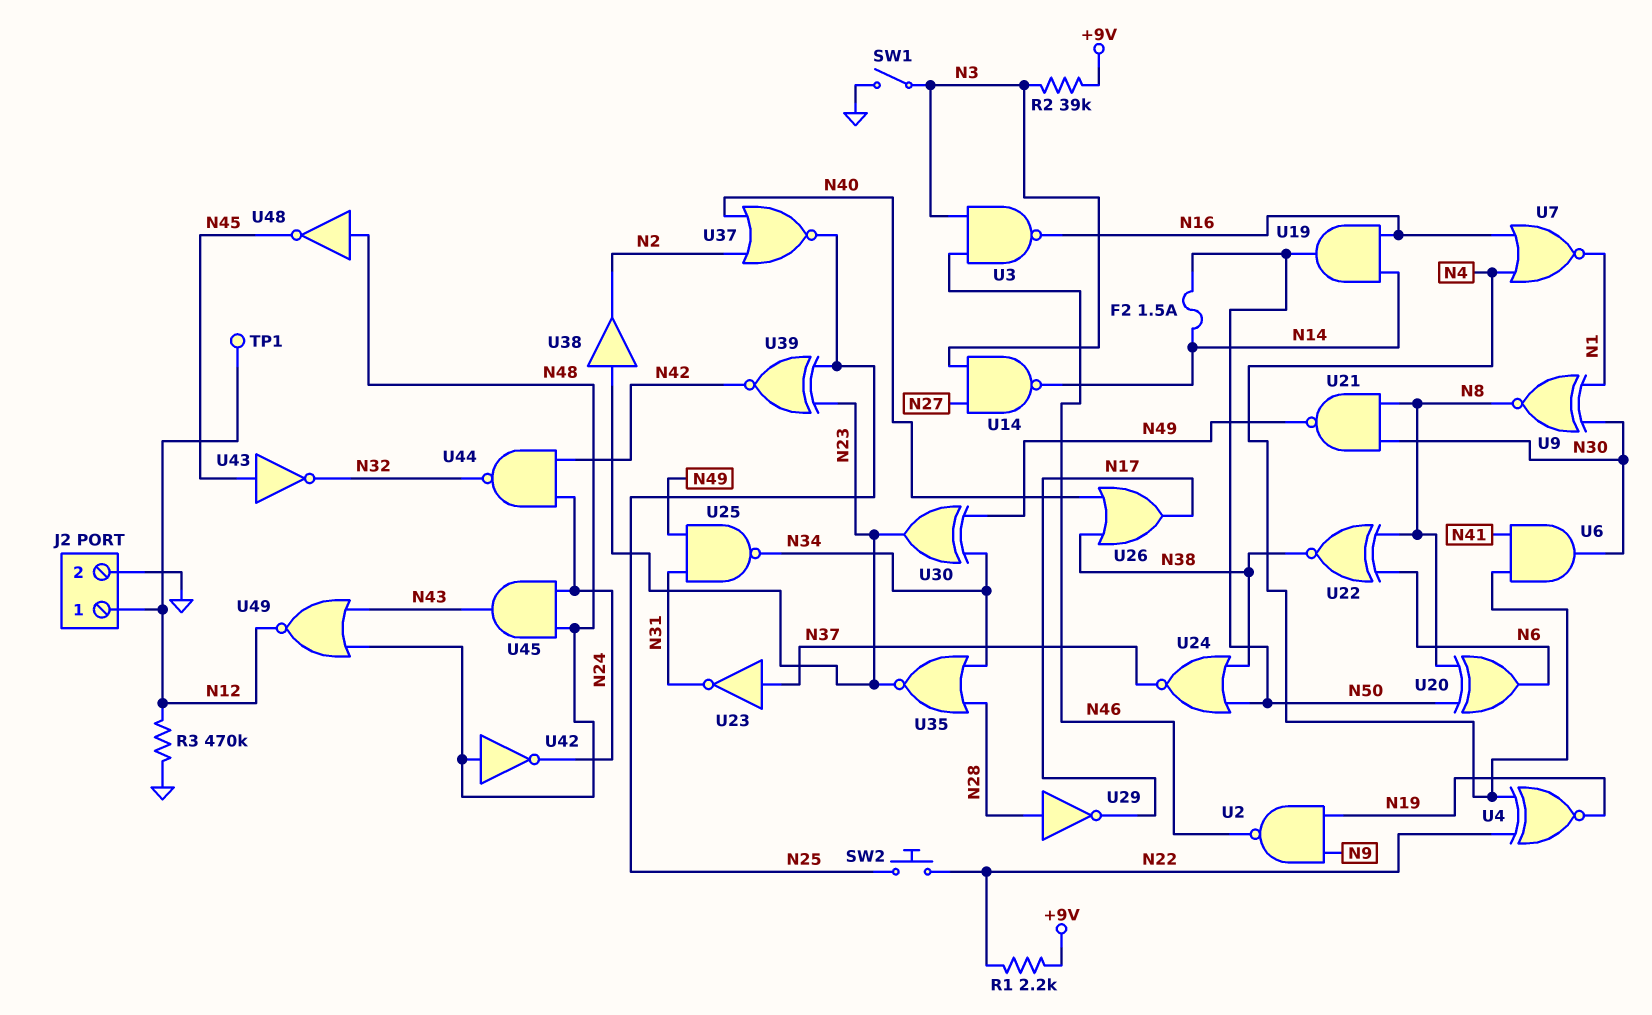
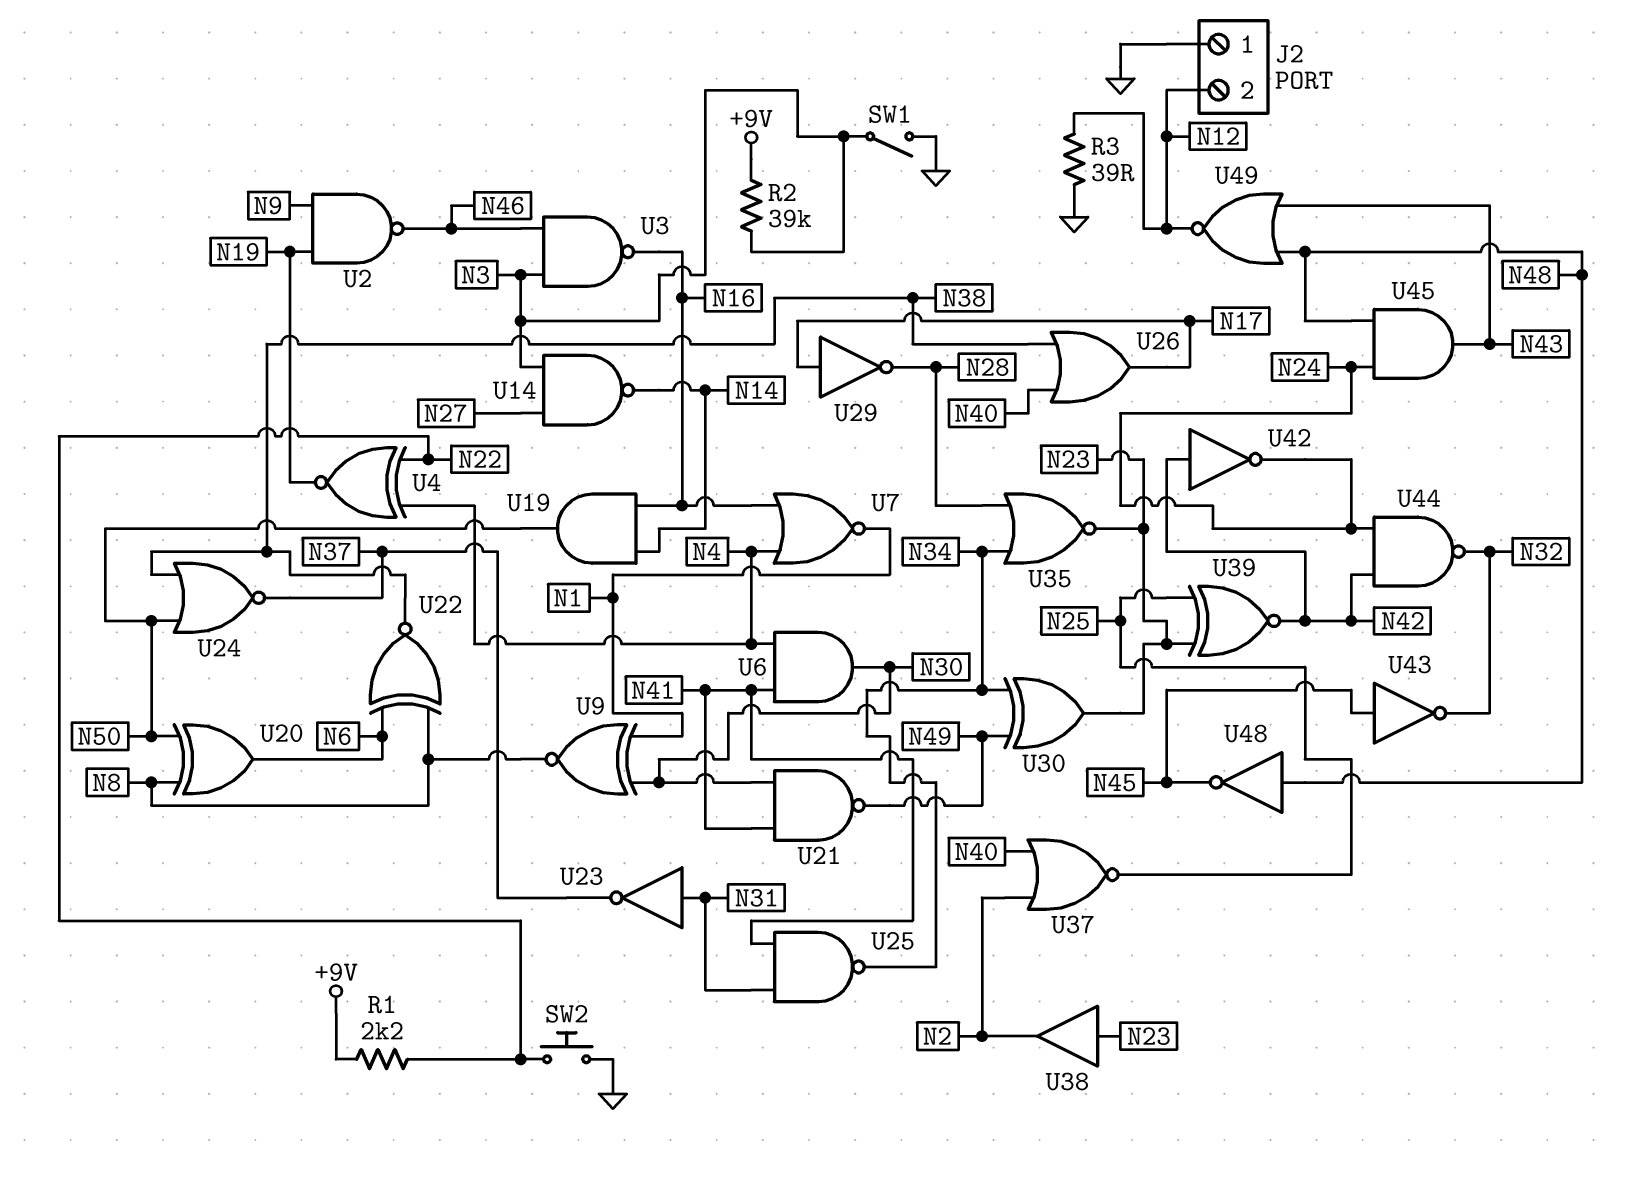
F2: 1.5A (N14, N50) -> none
J2 pin 1: N12 -> GND
J2 pin 2: GND -> N12
R3: 470k (GND, N12) -> 39 (GND, N12)
SW2: button (N22, N25) -> button (GND, N22)
TP1: test point (N12) -> none
U21: NAND (in N8, in N30, out N49) -> NAND (in N30, in N41, out N49)
U23: NOT (in N37, out N31) -> NOT (in N31, out N37)
U25: NAND (in N31, in N49, out N34) -> NAND (in N31, in N41, out N34)
U29: NOT (in N28, out N17) -> NOT (in N17, out N28)
U42: NOT (in N48, out N24) -> NOT (in N42, out N24)

